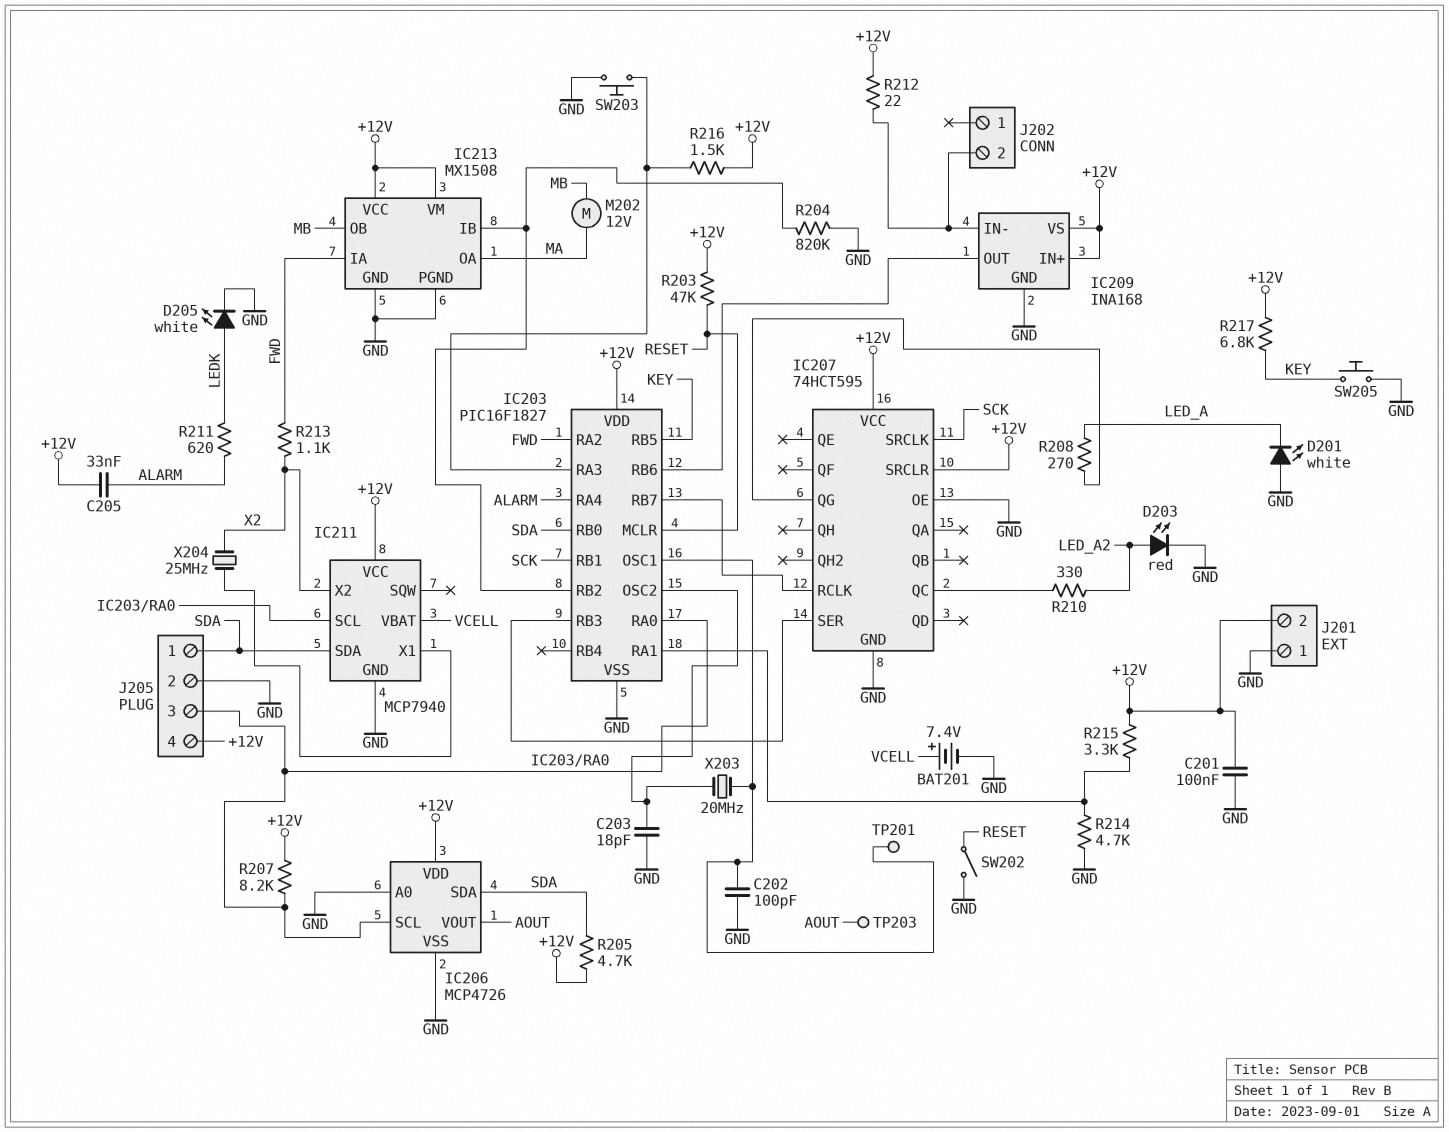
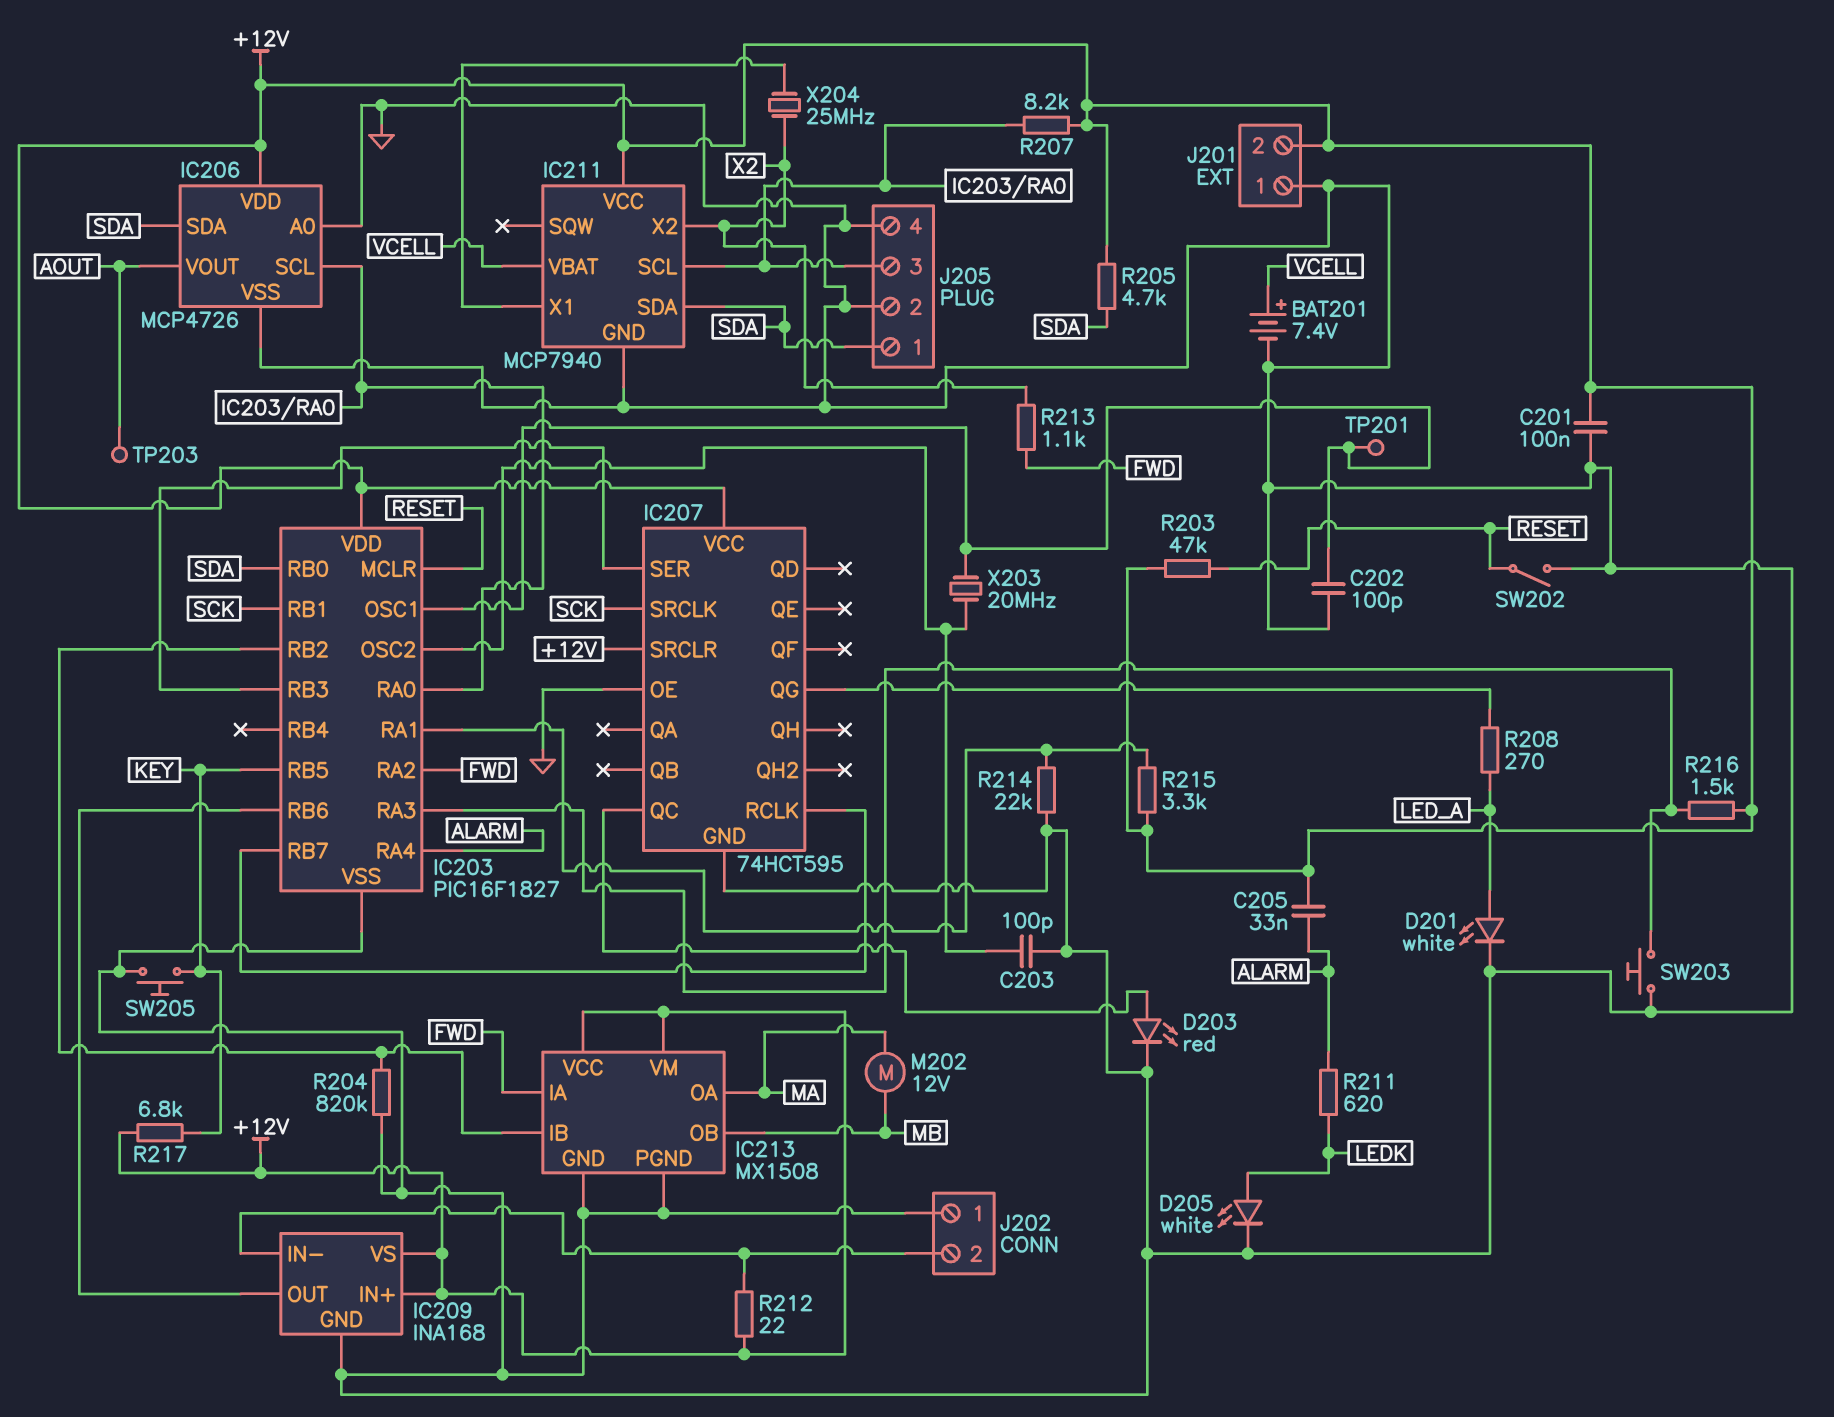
C203: 18pF (GND, IC203/OSC2) -> 100pF (GND, IC203/OSC2)
D201: LED white (A GND, K LED_A) -> LED white (A LED_A, K GND)
D203: LED red (A LED_A2, K GND) -> LED red (A IC207/QC, K GND)
J202 pin 1: none -> GND
J205 pin 4: +12V -> GND
R210: 330 (IC207/QC, LED_A2) -> none
R214: 4.7k (GND, IC203/RA1) -> 22k (GND, IC203/RA1)

